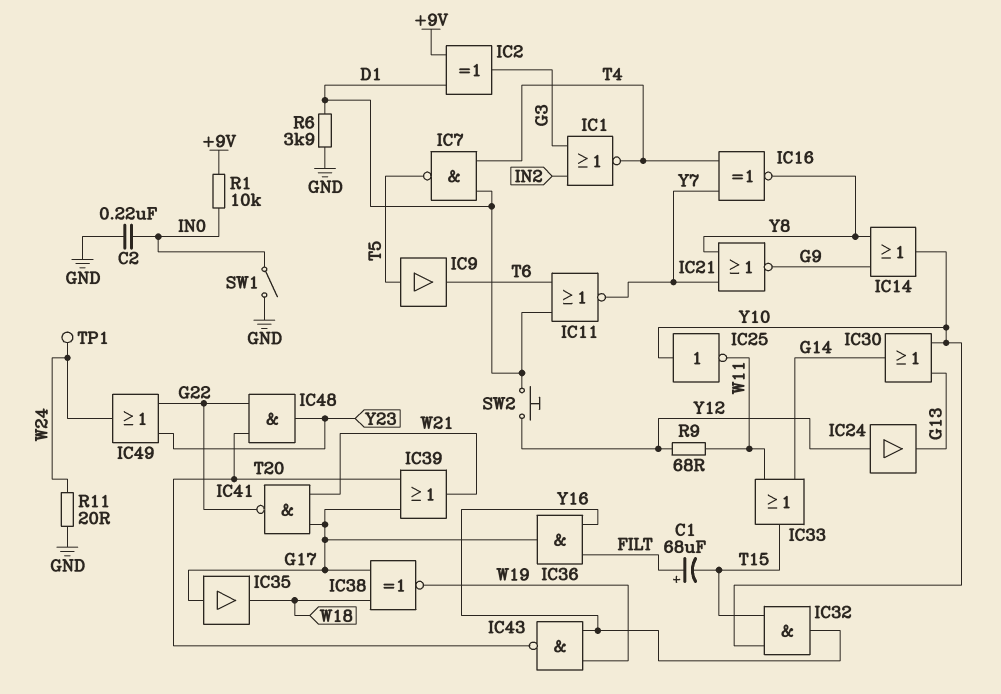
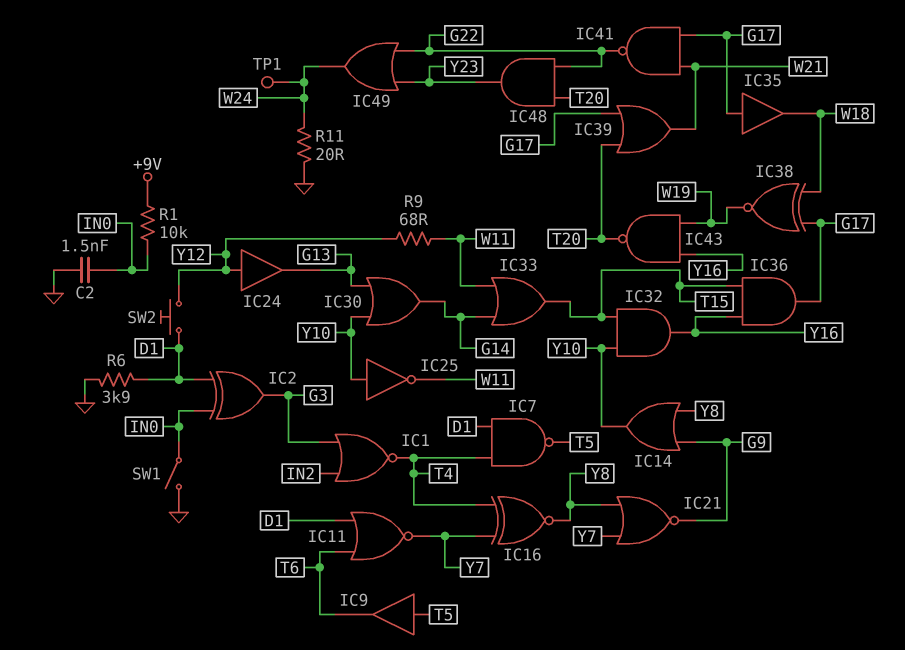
C1: 68uF (plus FILT, minus T15) -> none
C2: 220nF (GND, IN0) -> 1.5nF (GND, IN0)
IC2: XOR (in +9V, in D1, out G3) -> XOR (in D1, in IN0, out G3)
IC36: AND (in FILT, in Y16, out G17) -> AND (in T15, in Y16, out G17)

